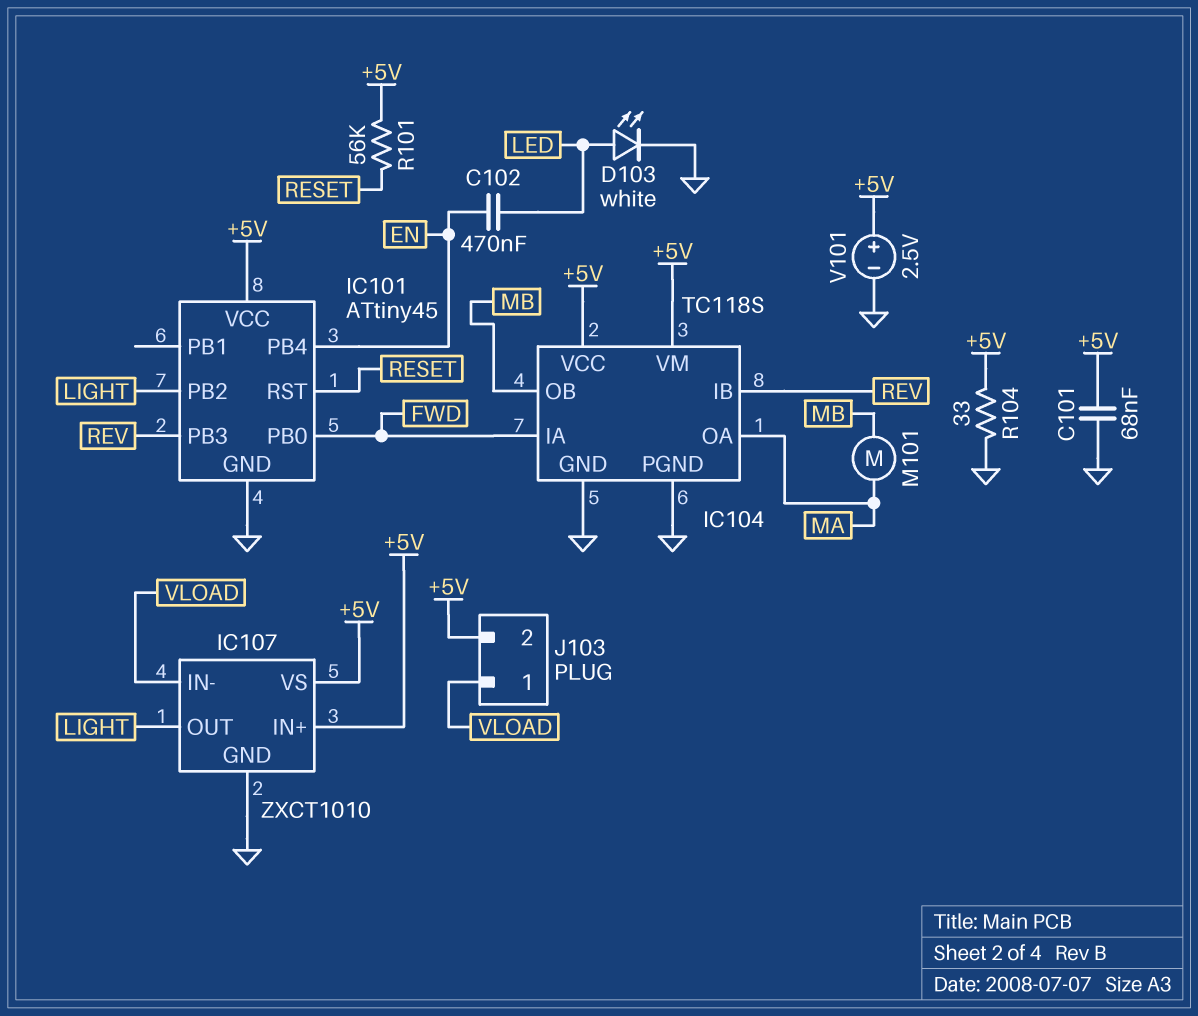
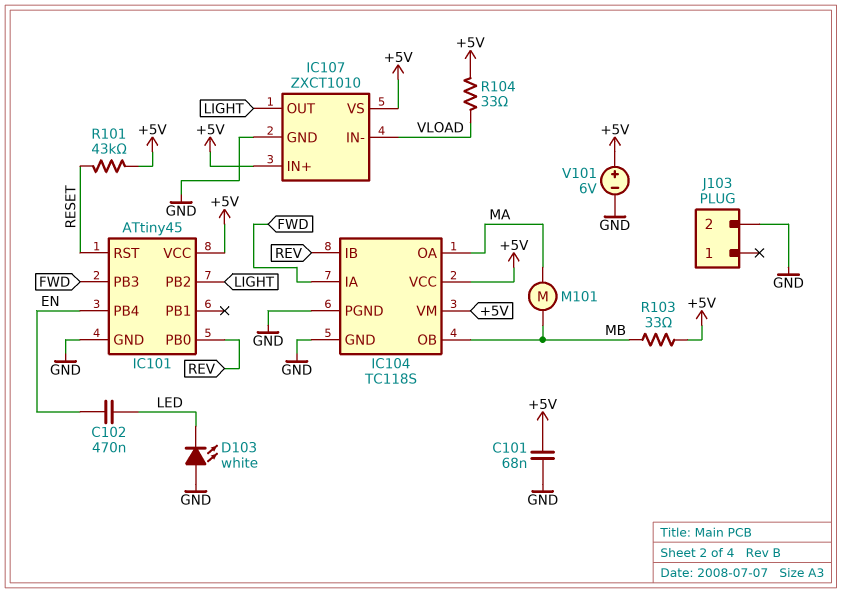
D103: LED white (A LED, K GND) -> LED white (A GND, K LED)
IC101 pin PB0: FWD -> REV
IC101 pin PB3: REV -> FWD
J103 pin 1: VLOAD -> none
J103 pin 2: +5V -> GND
R101: 56k (+5V, RESET) -> 43k (+5V, RESET)
R103: none -> 33 (+5V, MB)
R104: 33 (+5V, GND) -> 33 (+5V, VLOAD)
V101: 2.5V (plus +5V, minus GND) -> 6V (plus +5V, minus GND)

